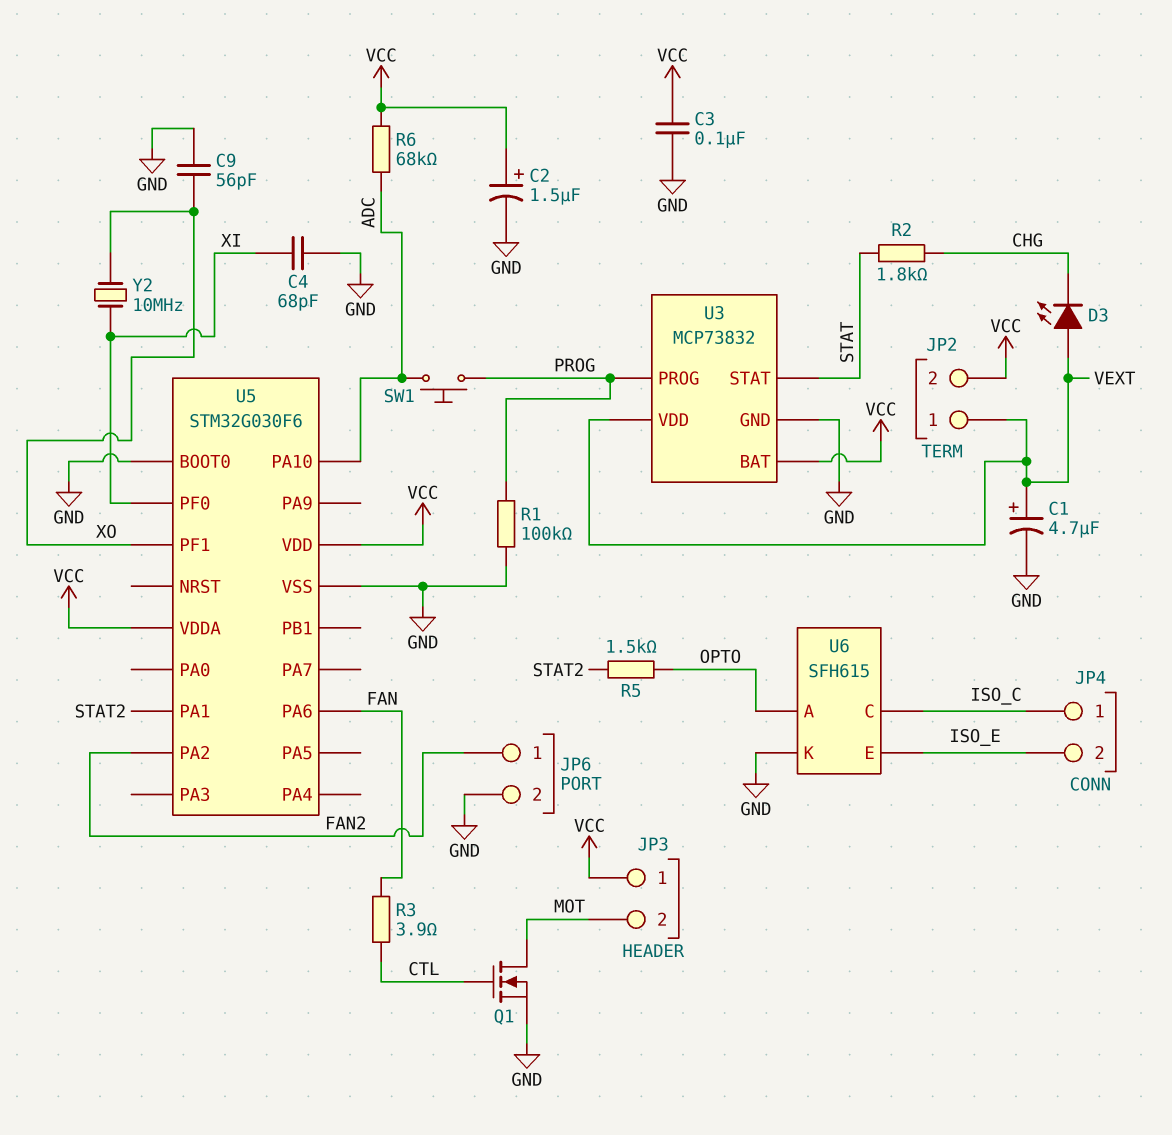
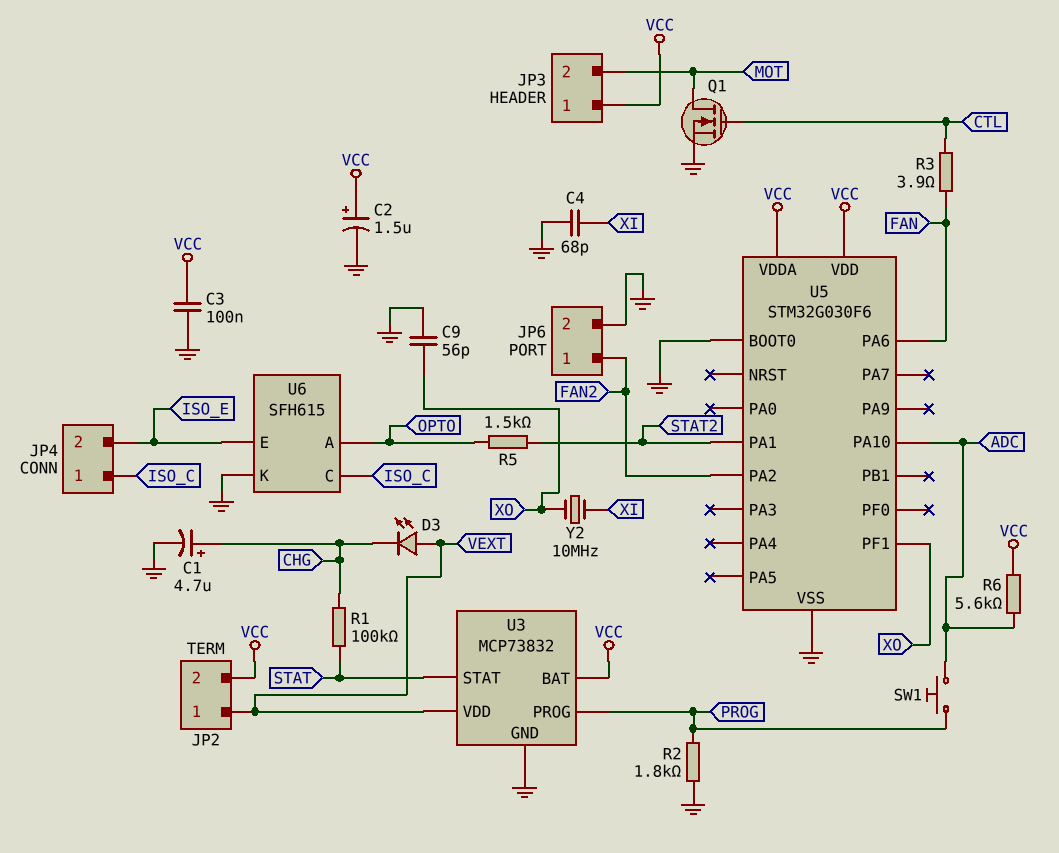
C1: 4.7uF (plus VEXT, minus GND) -> 4.7uF (plus CHG, minus GND)
R1: 100k (GND, PROG) -> 100k (CHG, STAT)
R2: 1.8k (CHG, STAT) -> 1.8k (GND, PROG)
R6: 68k (ADC, VCC) -> 5.6k (ADC, VCC)
U5 pin PF0: XI -> none

